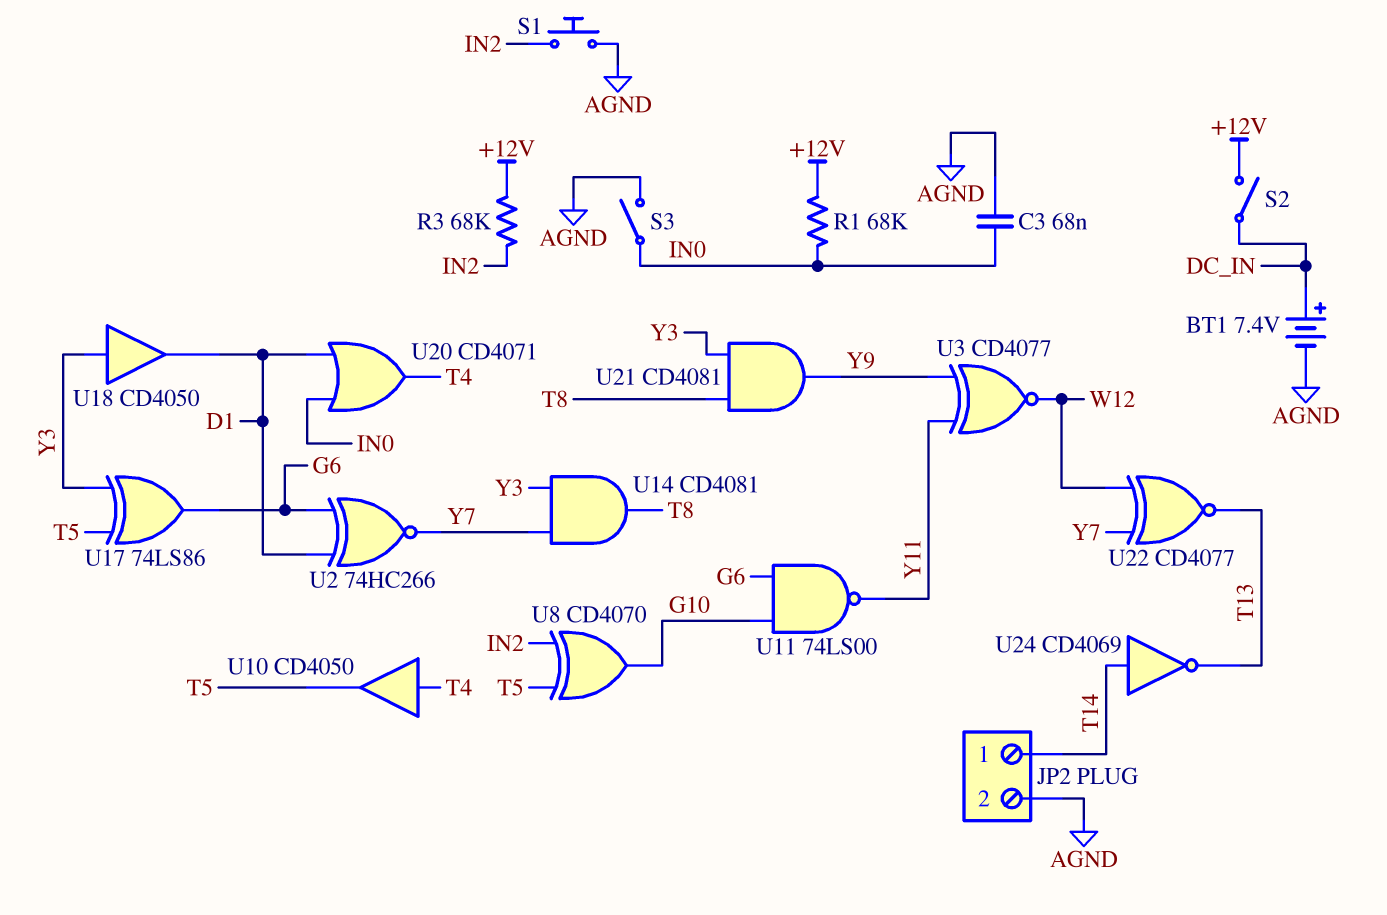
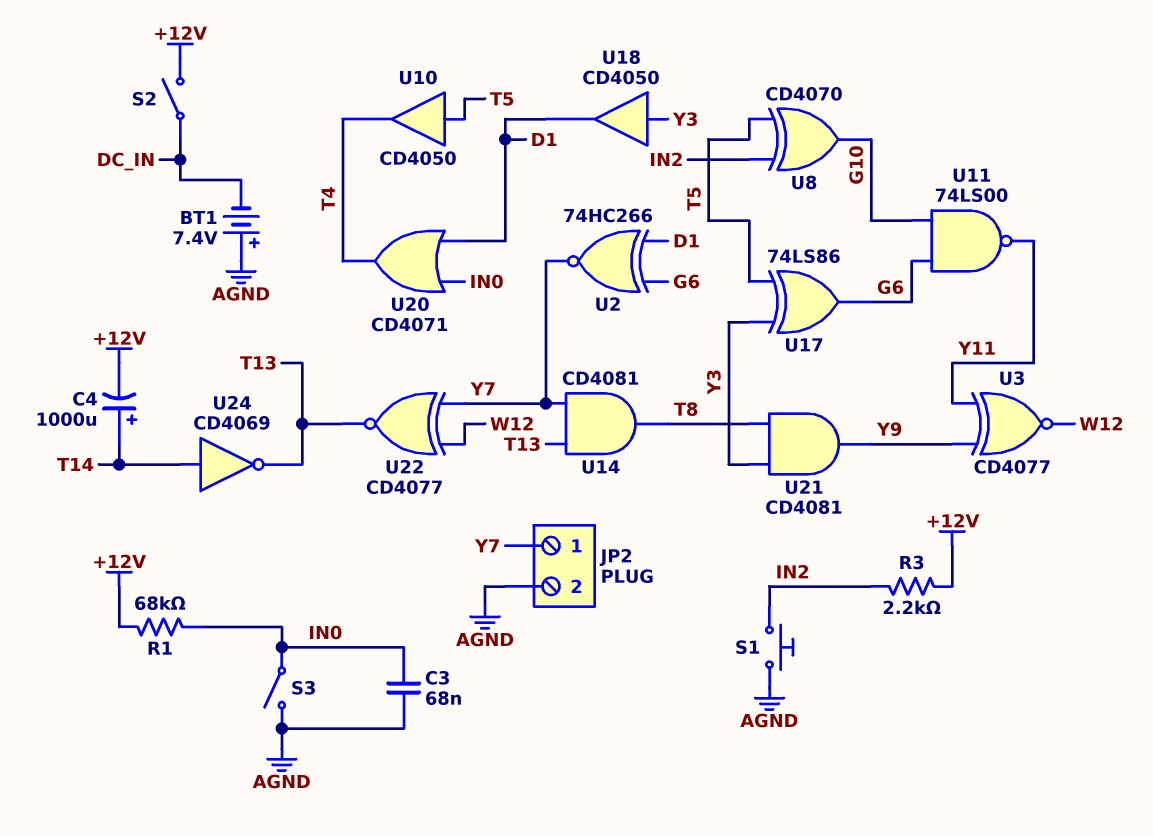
BT1: 7.4V (plus DC_IN, minus AGND) -> 7.4V (plus AGND, minus DC_IN)
C4: none -> 1000uF (plus T14, minus +12V)
JP2 pin 1: T14 -> Y7
R3: 68k (+12V, IN2) -> 2.2k (+12V, IN2)
U10: buffer CD4050 (in T4, out T5) -> buffer CD4050 (in T5, out T4)
U14: AND CD4081 (in Y3, in Y7, out T8) -> AND CD4081 (in T13, in Y7, out T8)

